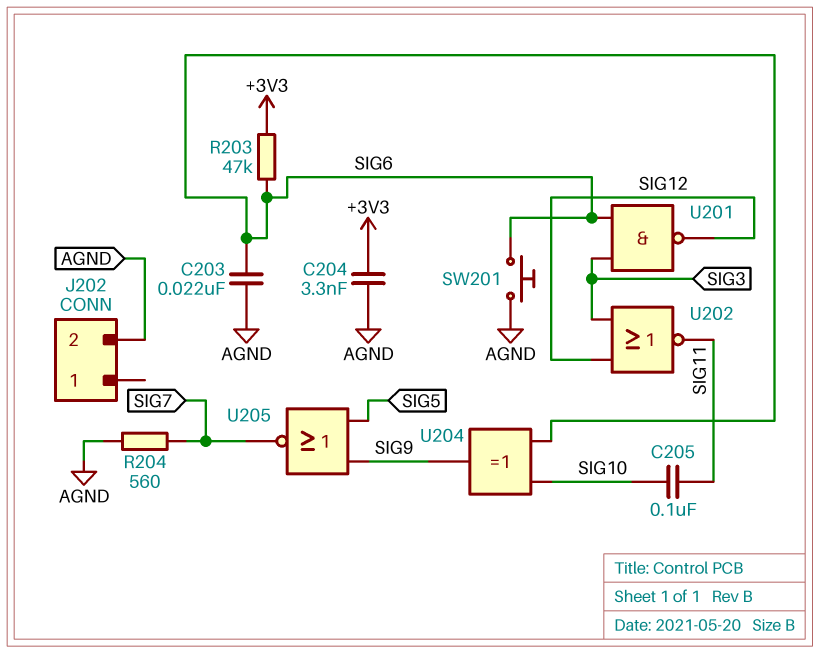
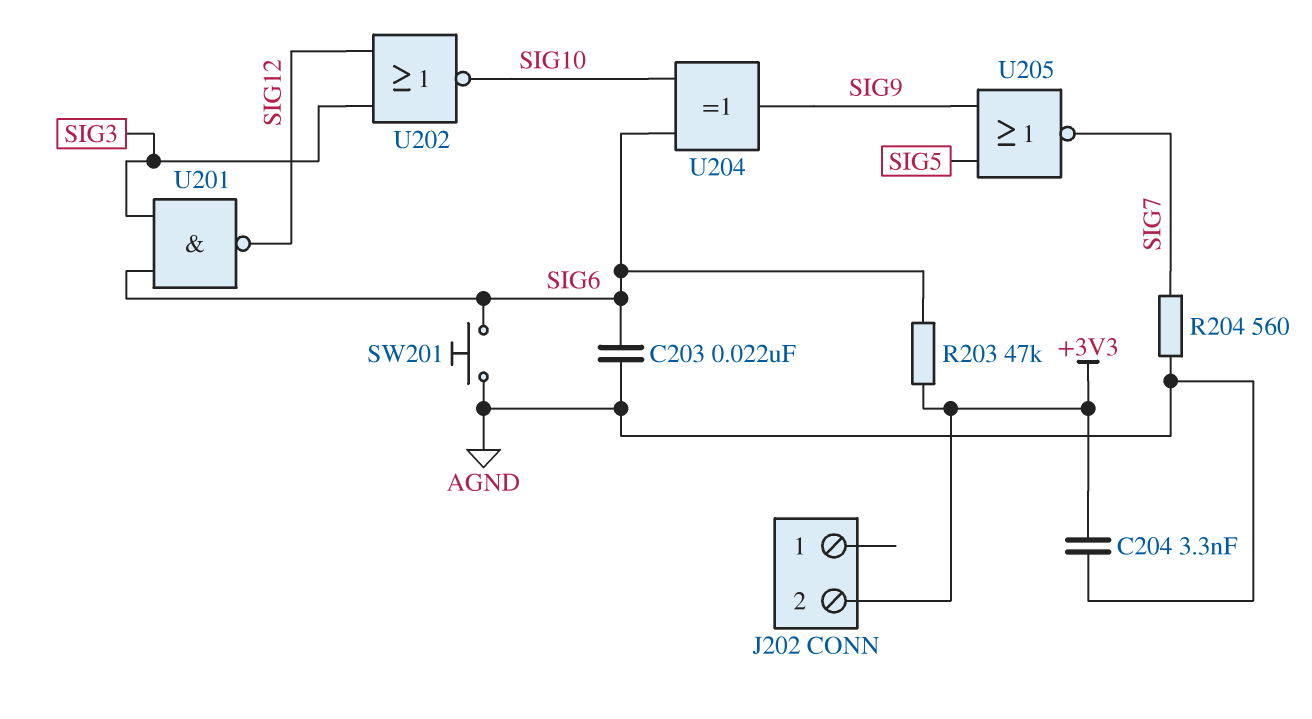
C205: 100nF (SIG10, SIG11) -> none
J202 pin 2: AGND -> +3V3
U202: NOR (in SIG3, in SIG12, out SIG11) -> NOR (in SIG3, in SIG12, out SIG10)

